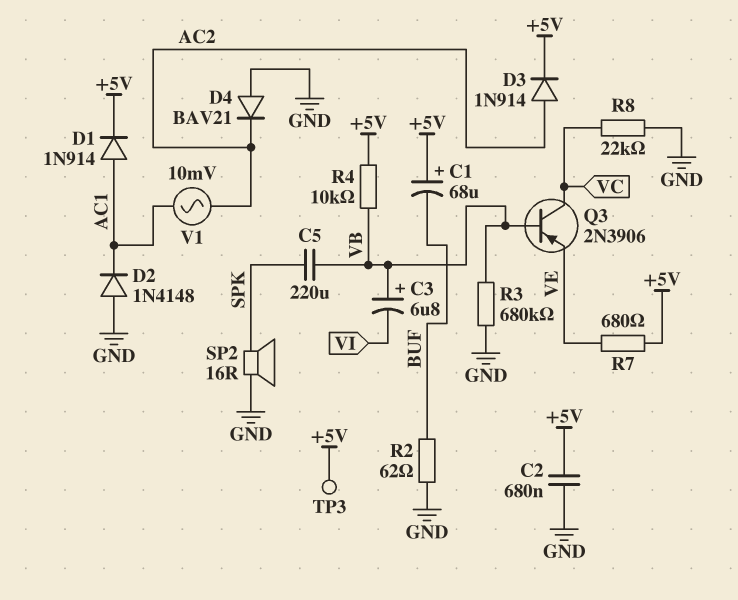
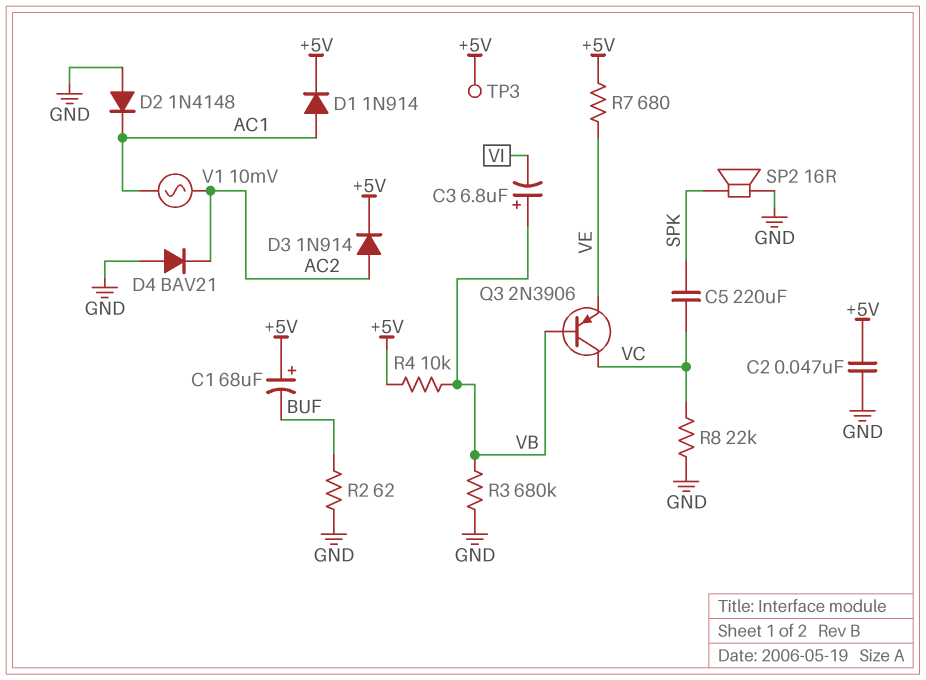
C2: 680nF (+5V, GND) -> 47nF (+5V, GND)
C5: 220uF (SPK, VB) -> 220uF (SPK, VC)

